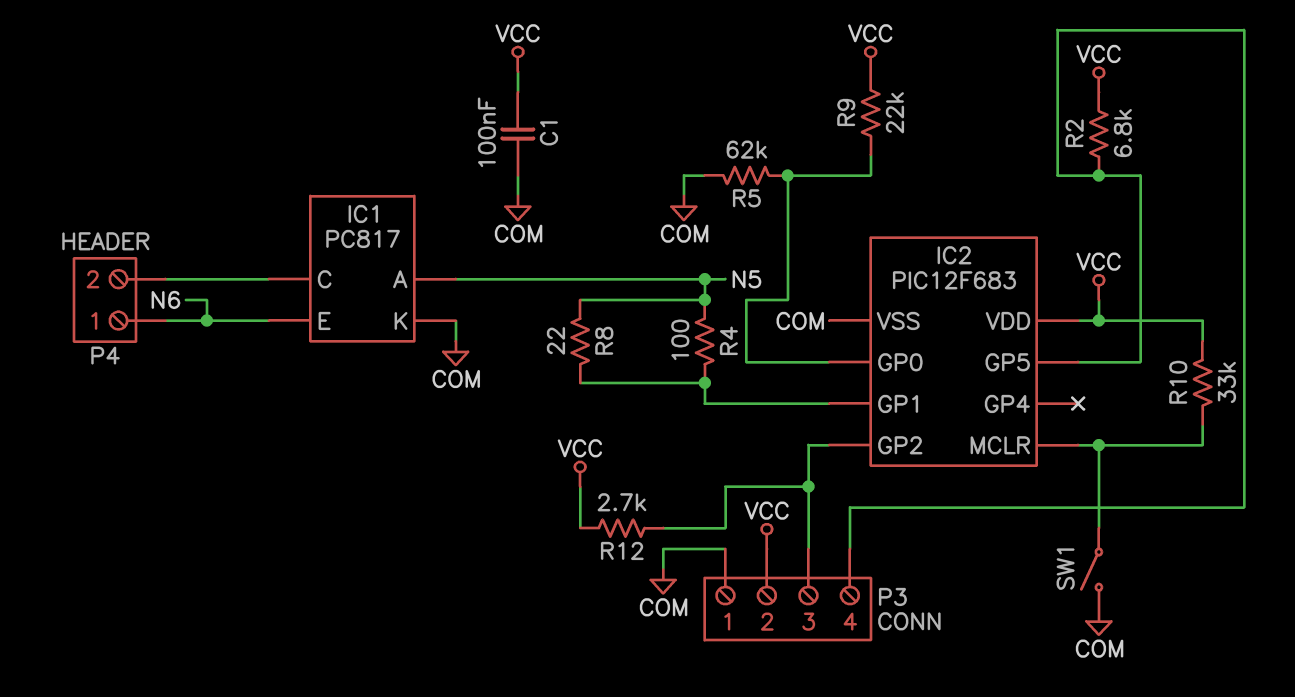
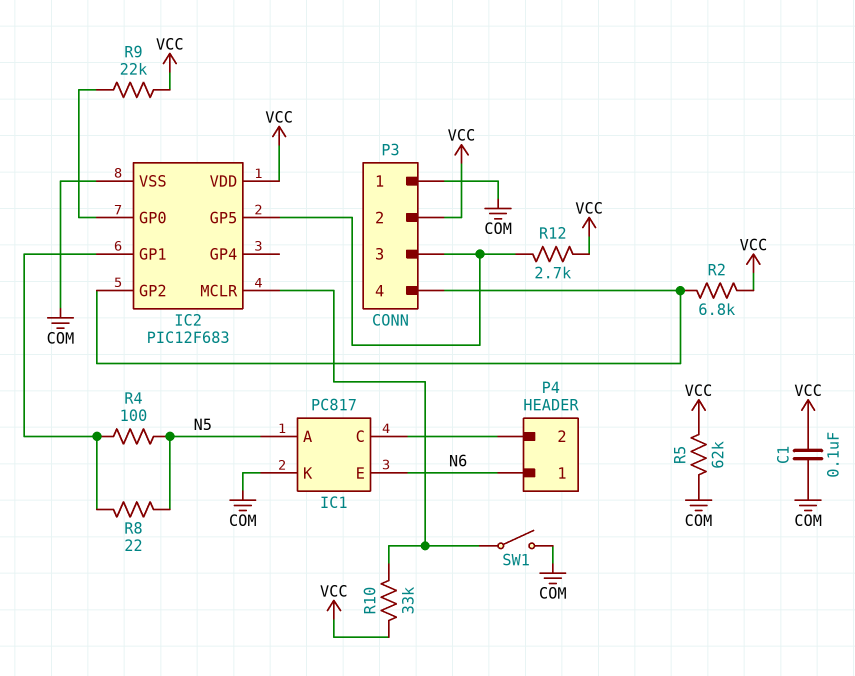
P3 pin 3: IC2/GP2 -> IC2/GP5
P3 pin 4: IC2/GP5 -> IC2/GP2
R2: 6.8k (IC2/GP5, VCC) -> 6.8k (IC2/GP2, VCC)
R5: 62k (COM, IC2/GP0) -> 62k (COM, VCC)
R12: 2.7k (IC2/GP2, VCC) -> 2.7k (IC2/GP5, VCC)

